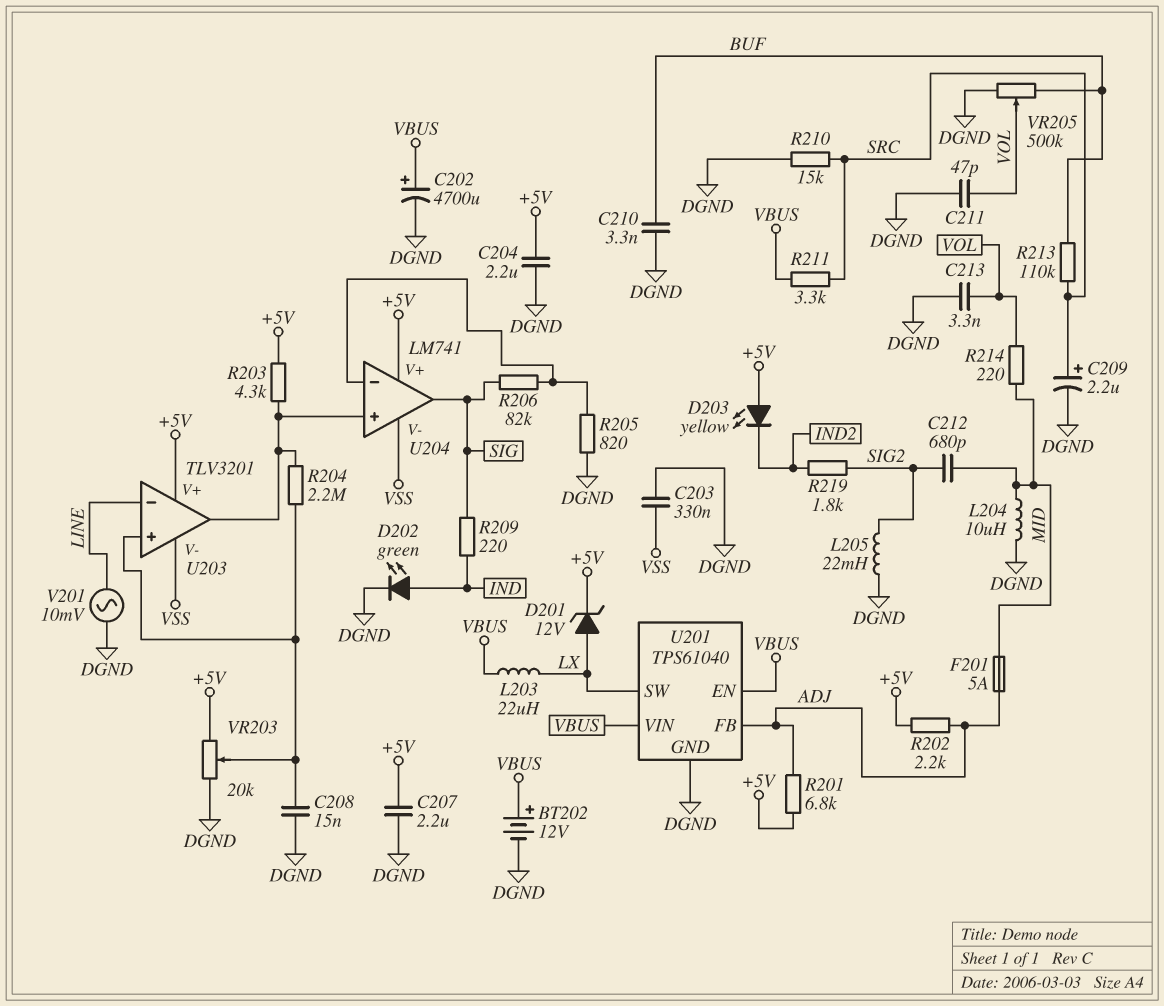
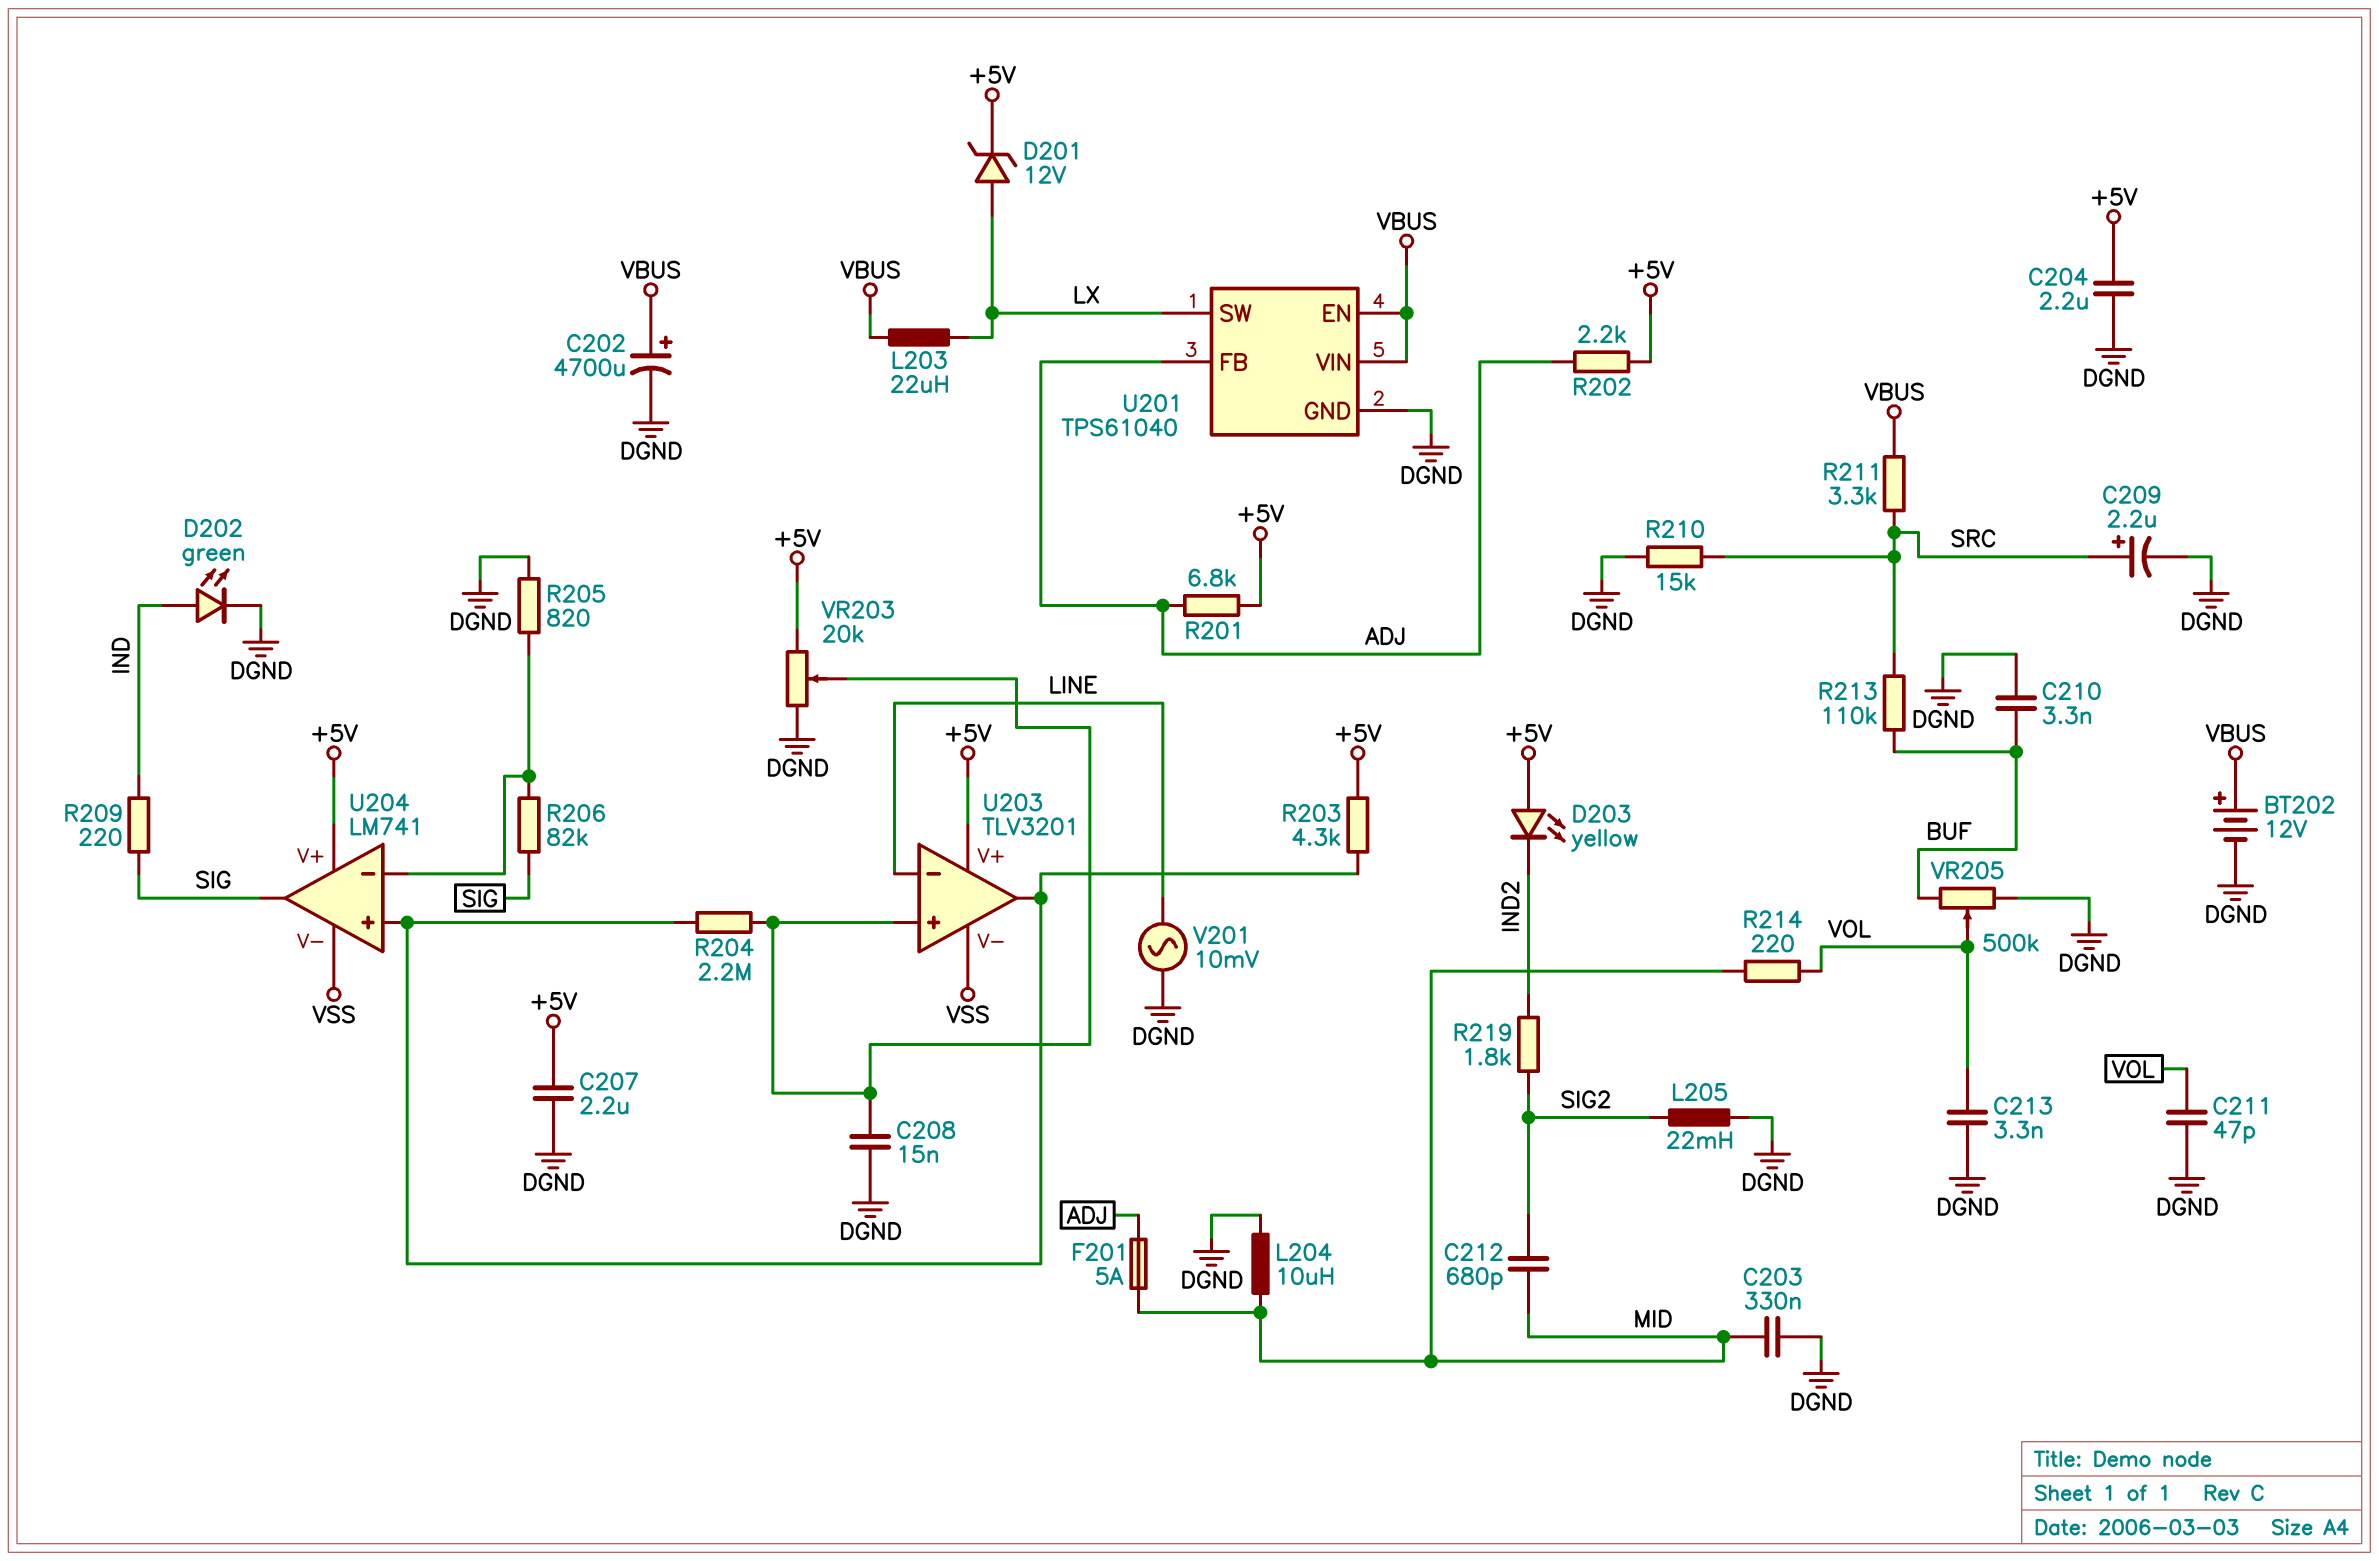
C203: 330nF (DGND, VSS) -> 330nF (DGND, MID)

